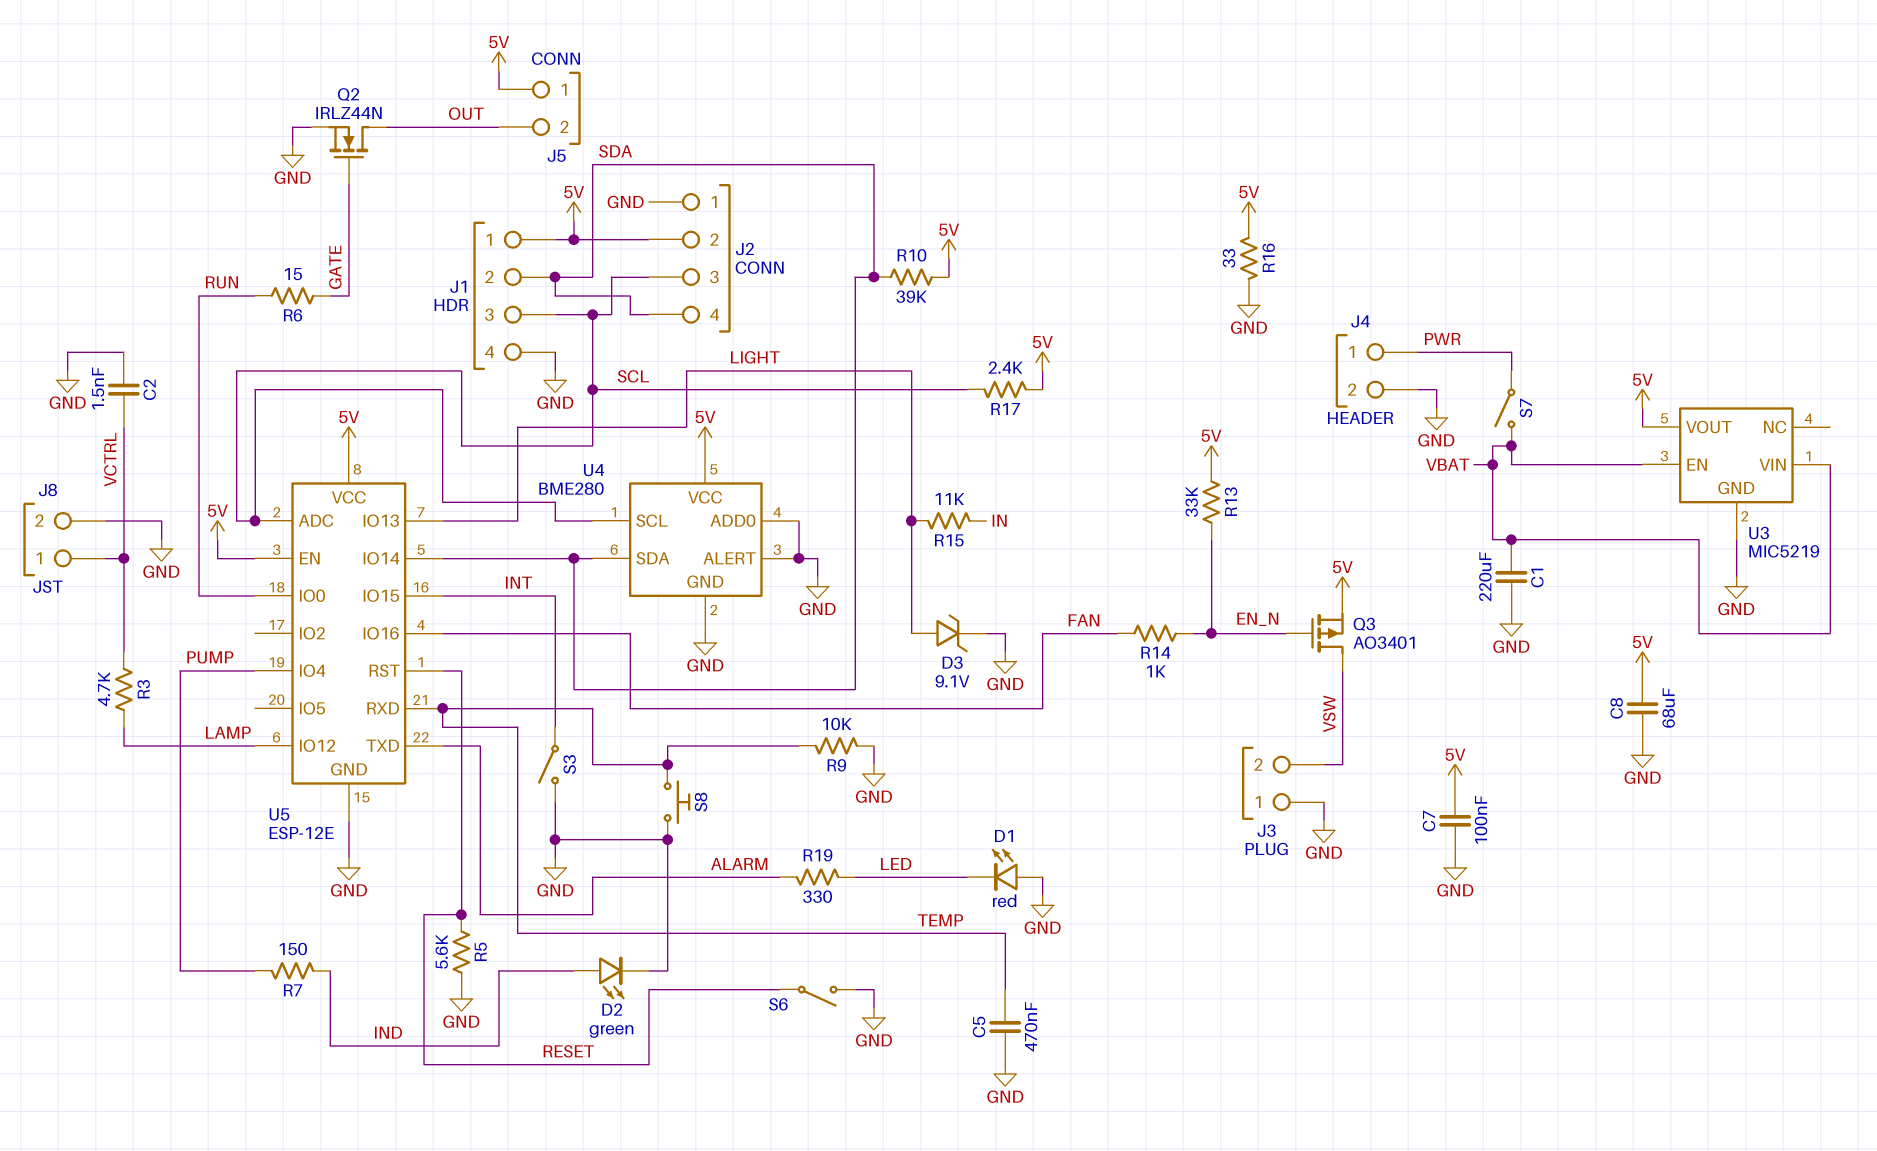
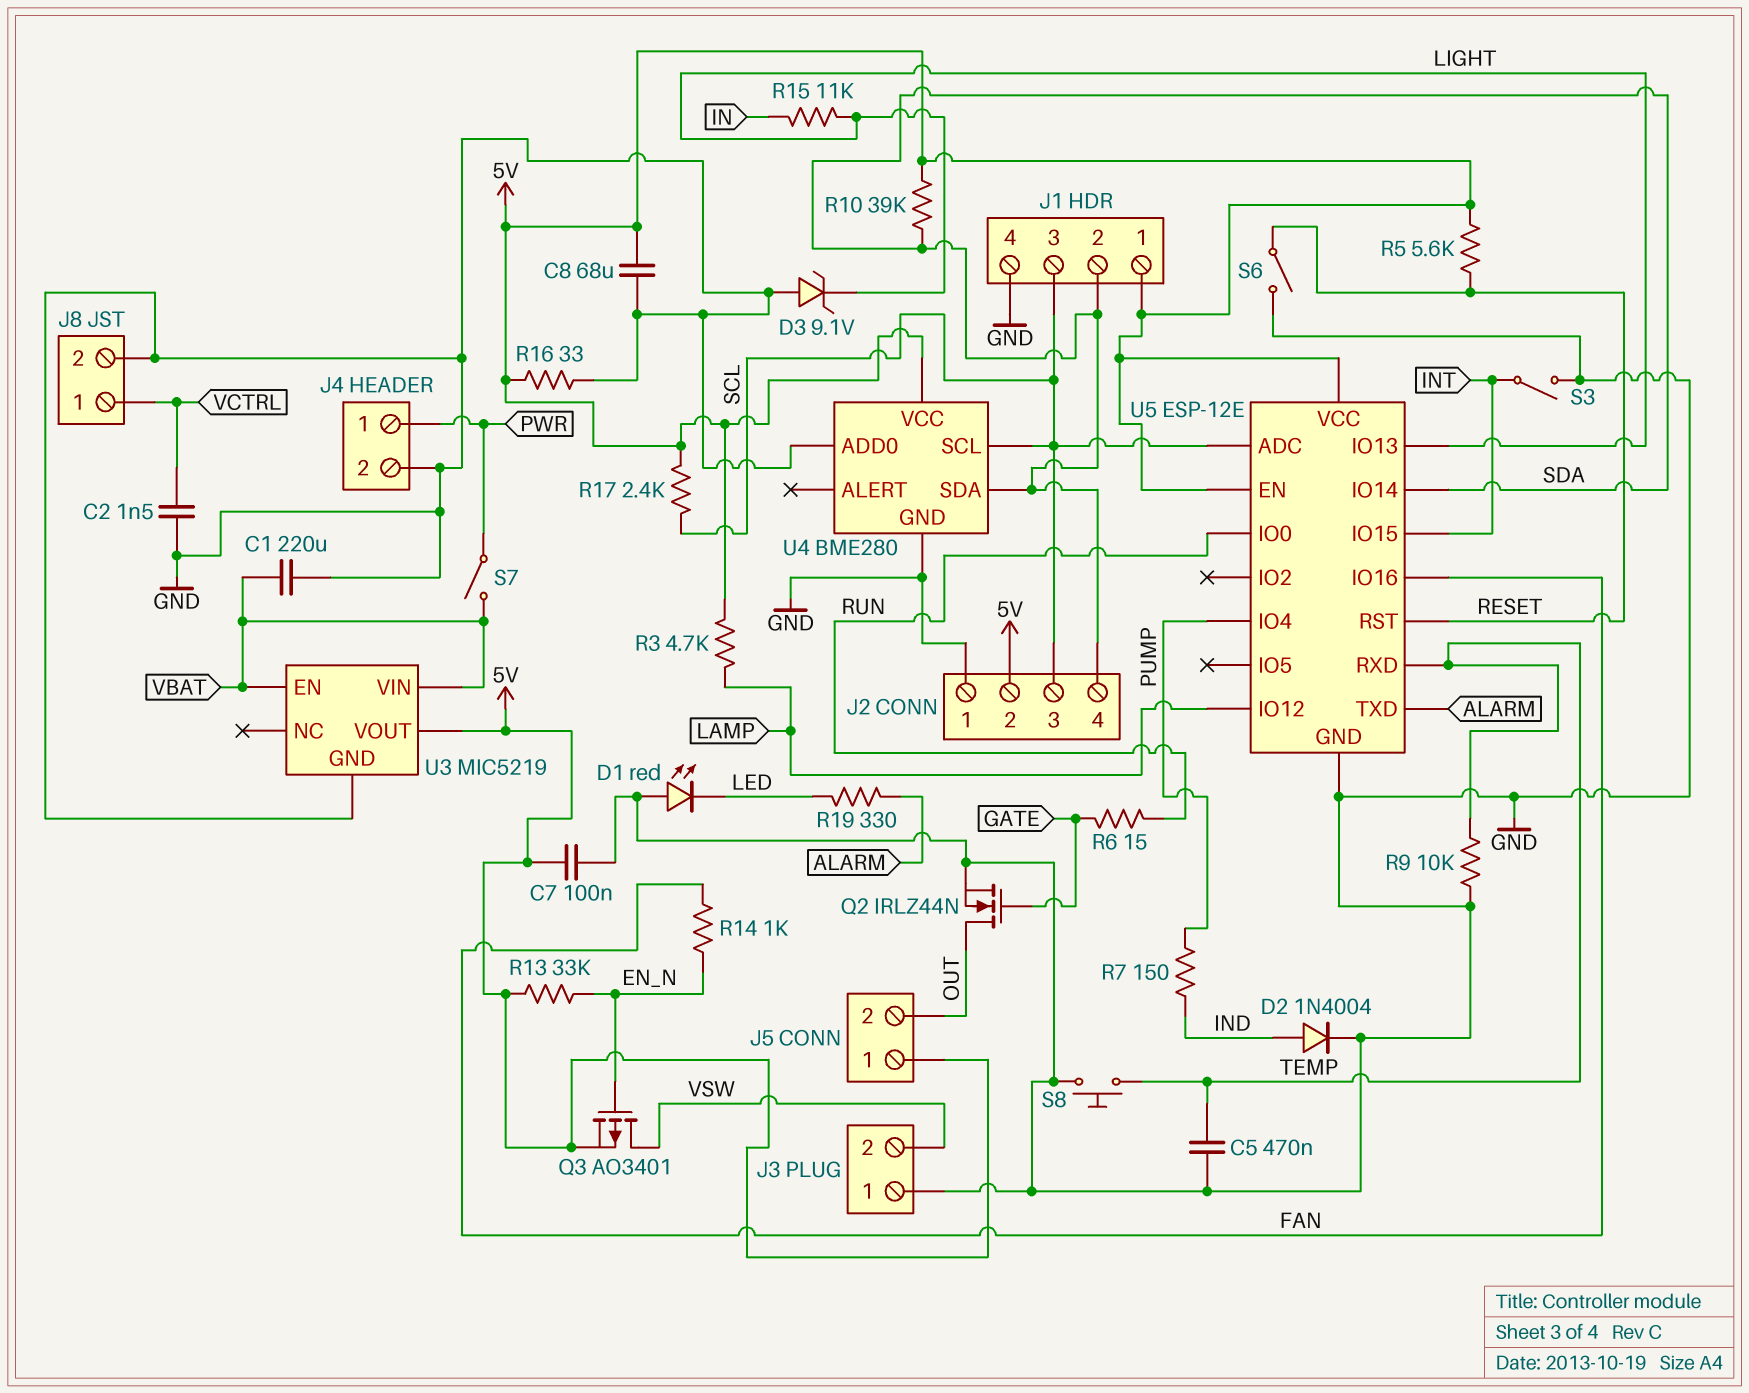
D2: LED green (A IND, K GND) -> diode 1N4004 (A IND, K GND)
D3: zener 9.1V (A LIGHT, K GND) -> zener 9.1V (A GND, K LIGHT)
R3: 4.7k (LAMP, VCTRL) -> 4.7k (5V, LAMP)
R5: 5.6k (GND, RESET) -> 5.6k (5V, RESET)
U4 pin ALERT: GND -> none

